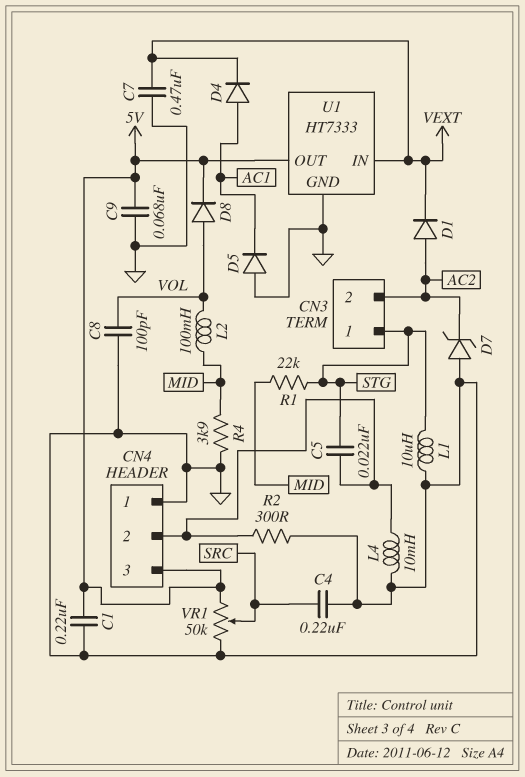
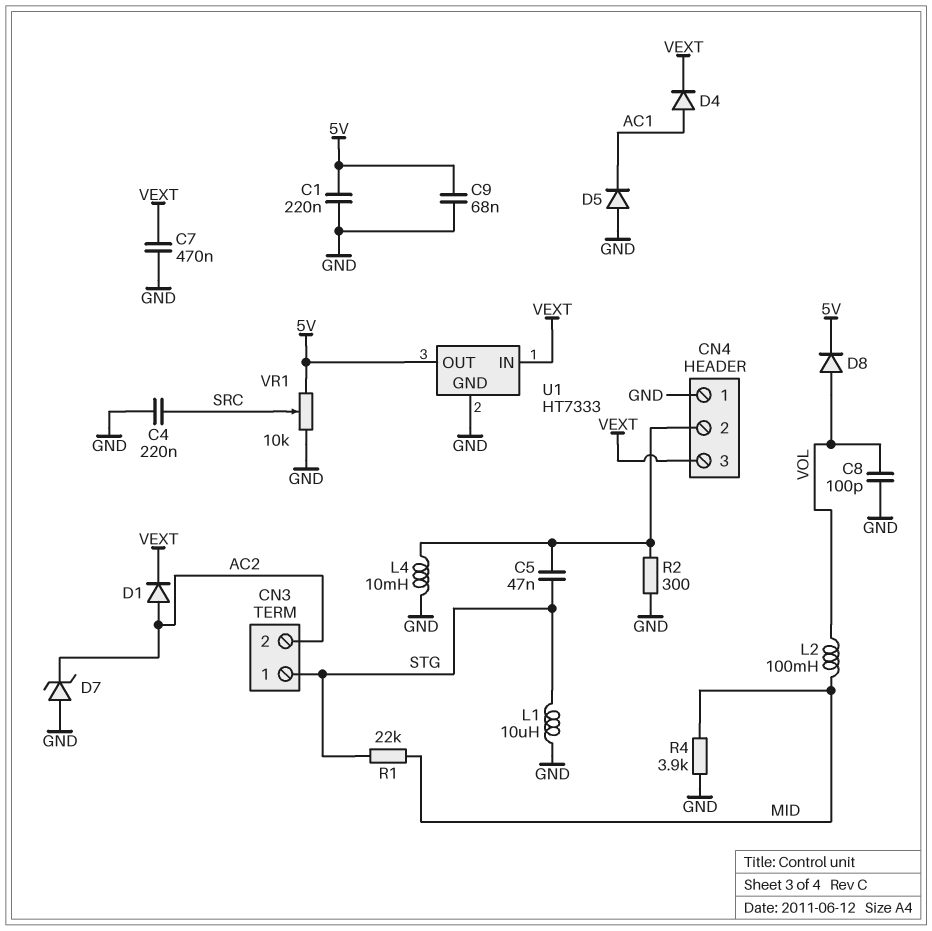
C5: 22nF (CN4/2, STG) -> 47nF (CN4/2, STG)
CN4 pin 3: 5V -> VEXT
VR1: 50k (5V, GND, wiper SRC) -> 10k (5V, GND, wiper SRC)

